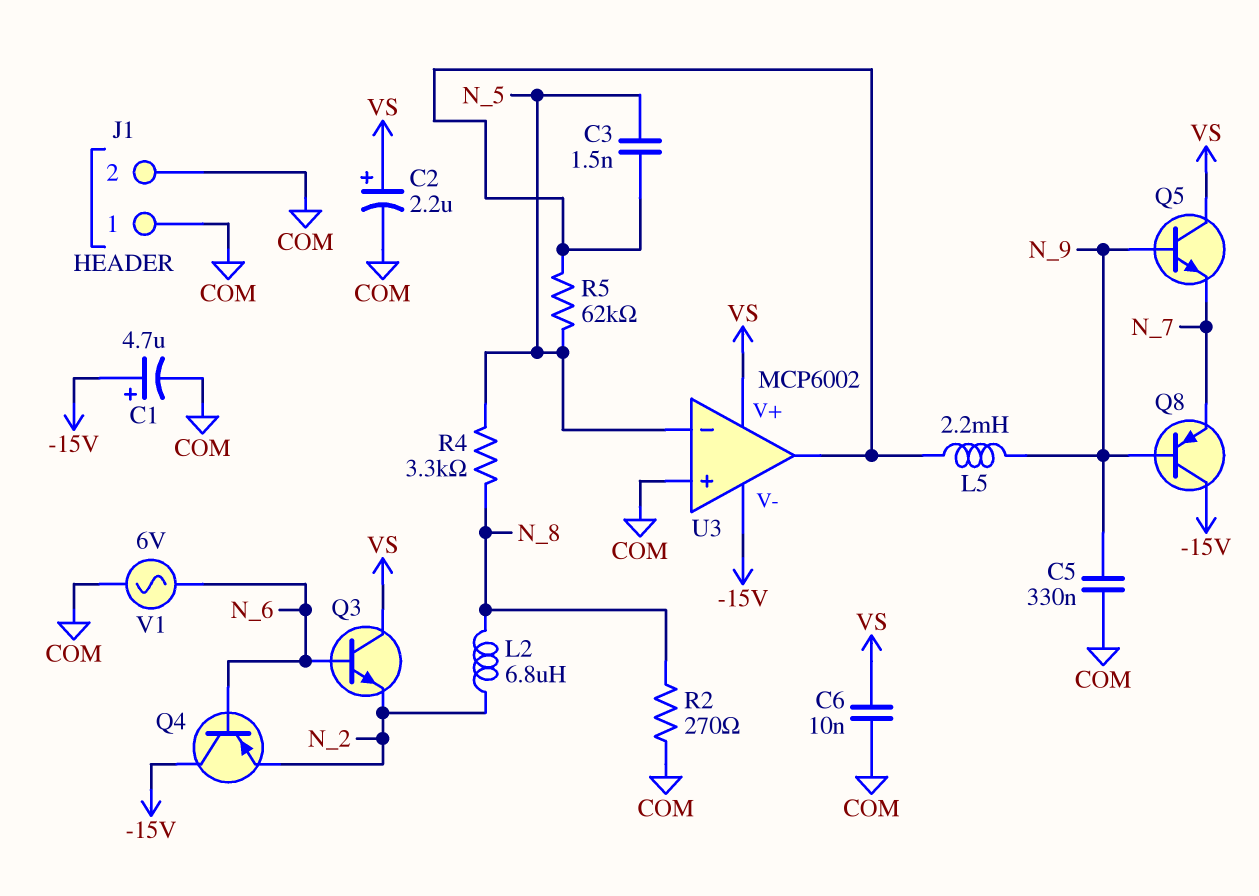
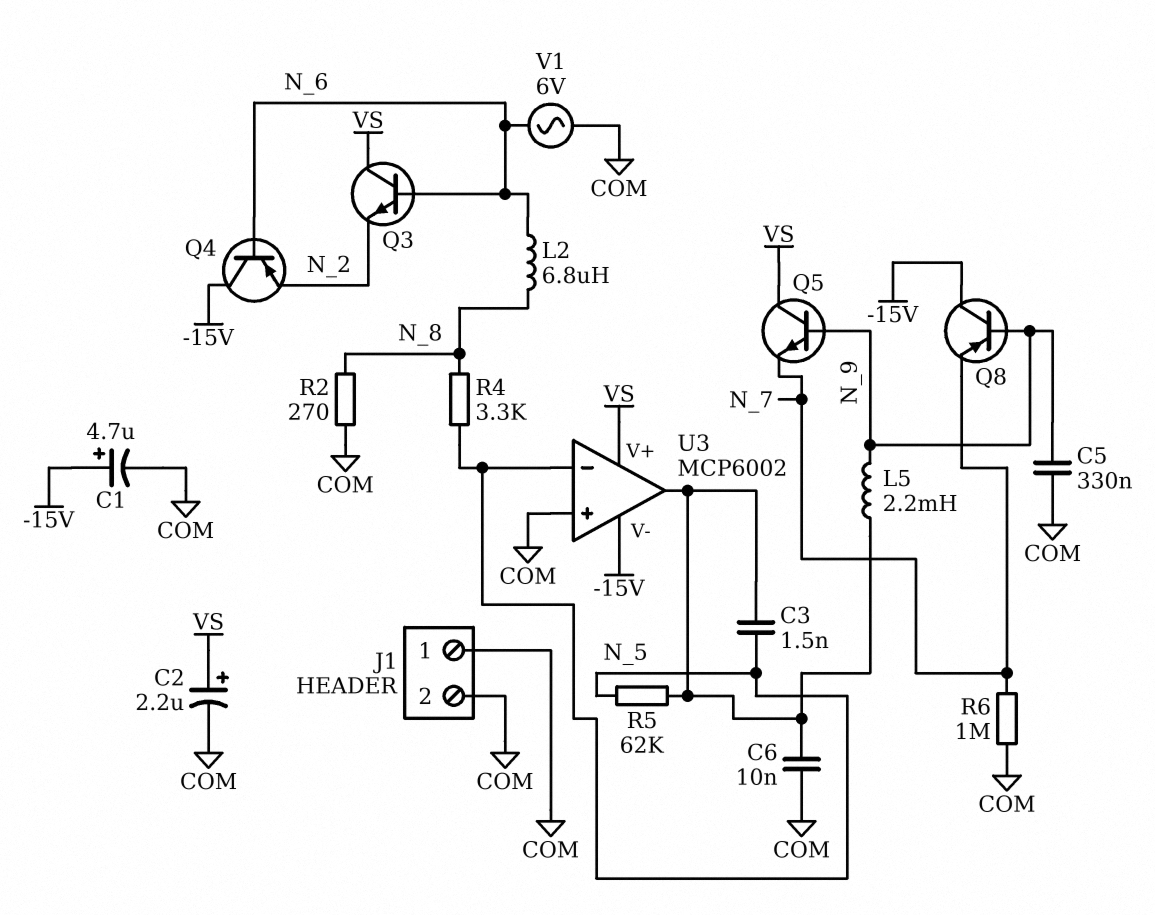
C6: 10nF (COM, VS) -> 10nF (COM, U3/out)
L2: 6.8uH (N_2, N_8) -> 6.8uH (N_6, N_8)
R6: none -> 1M (COM, N_7)

